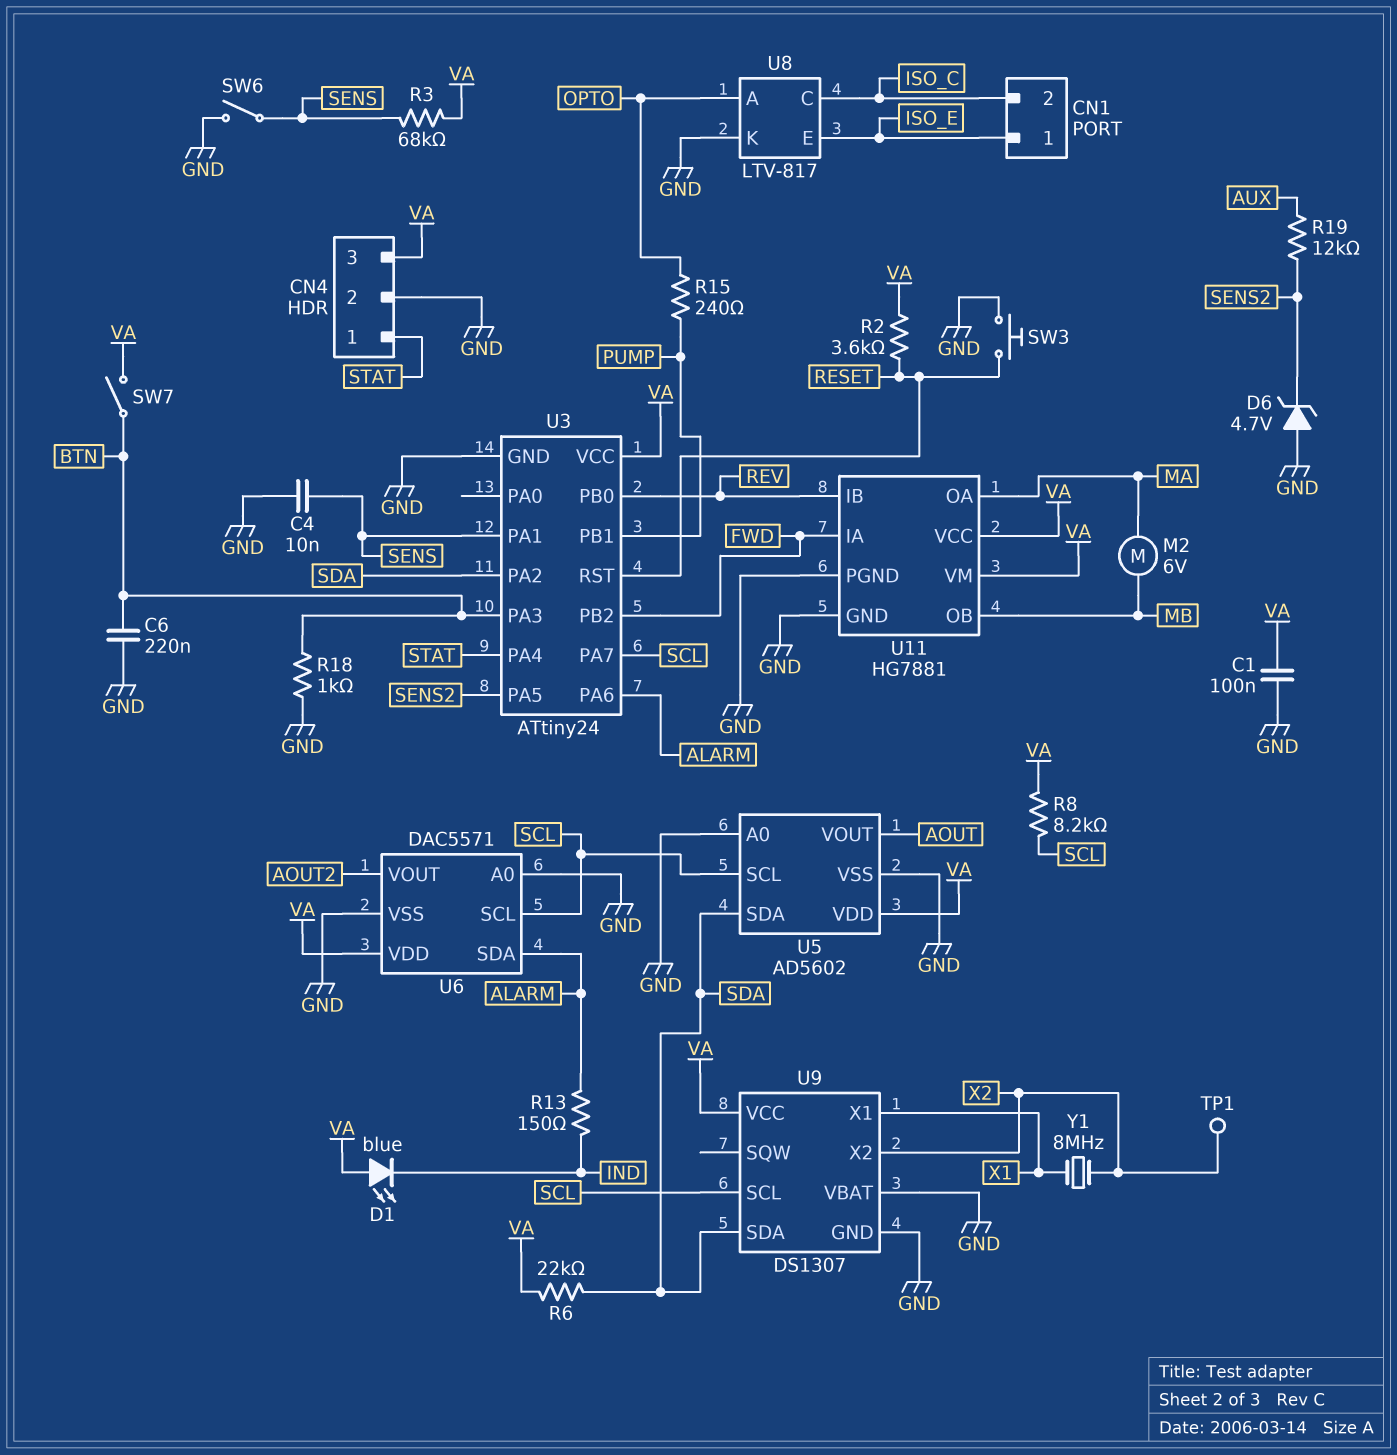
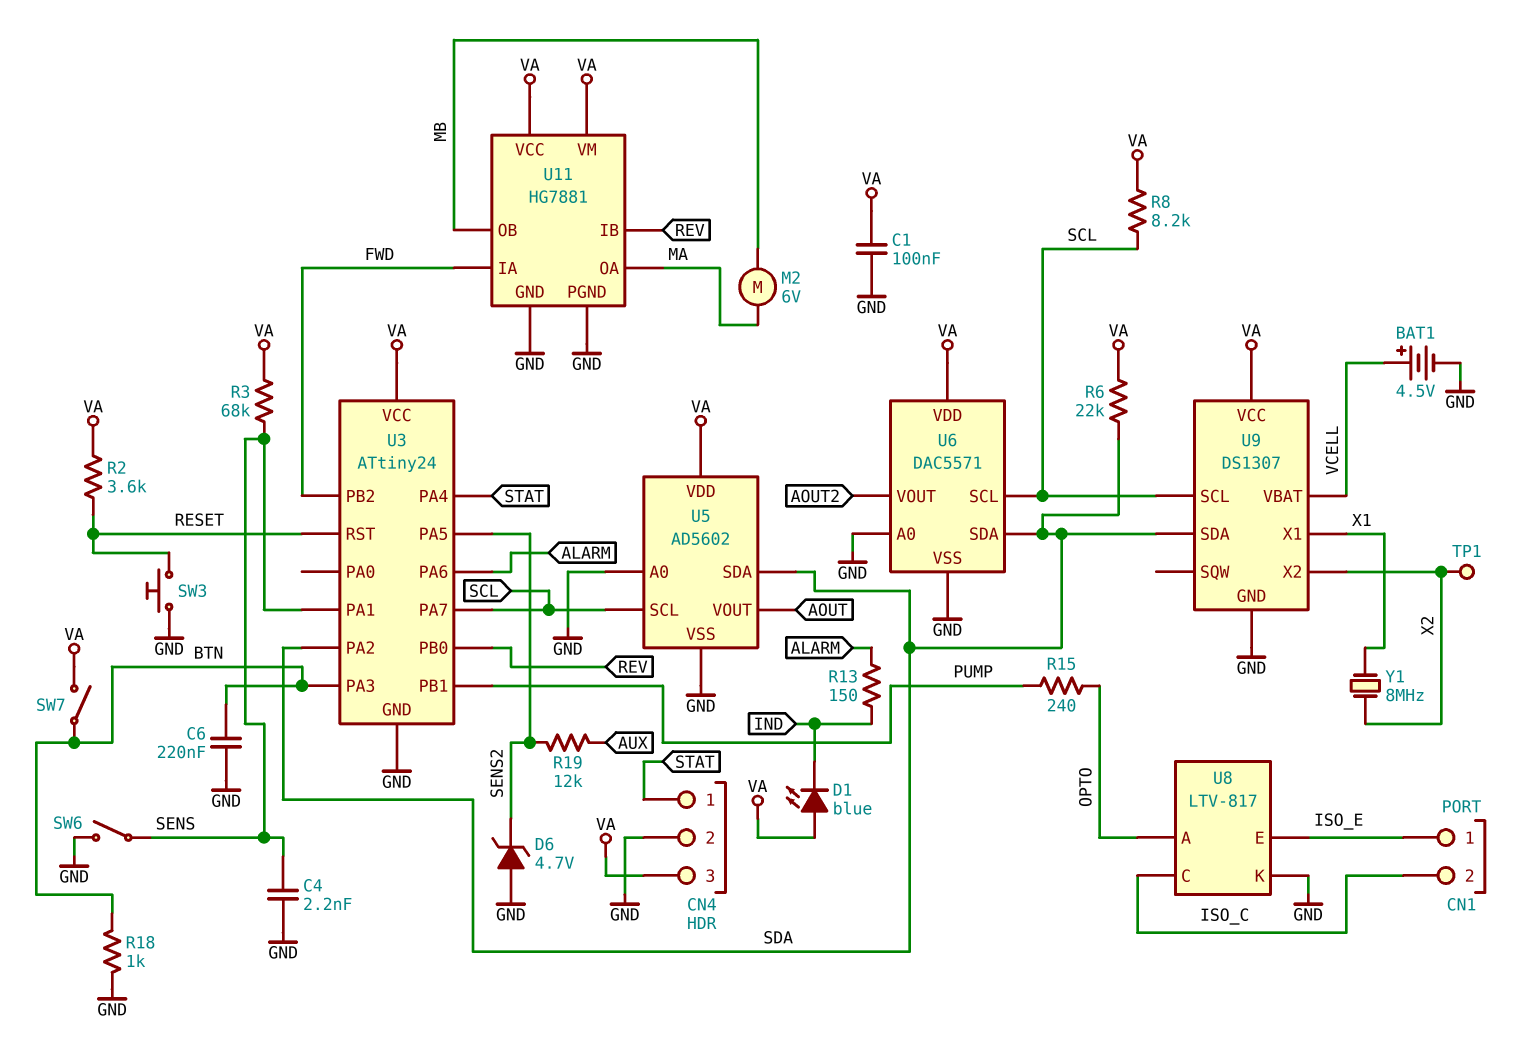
BAT1: none -> 4.5V (plus VCELL, minus GND)
C4: 10nF (GND, SENS) -> 2.2nF (GND, SENS)
U6 pin SDA: ALARM -> SDA
U9 pin VBAT: GND -> VCELL

